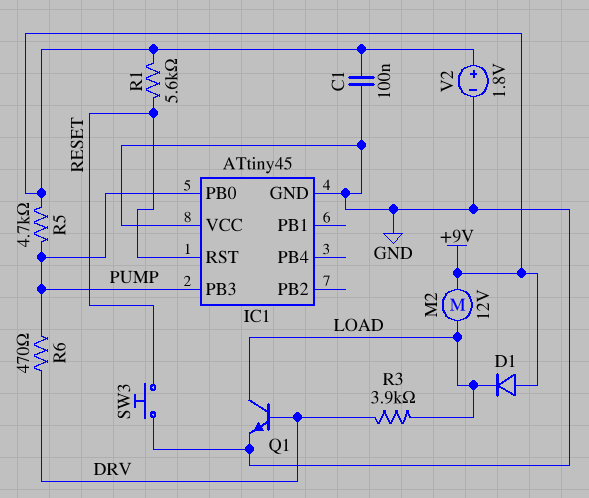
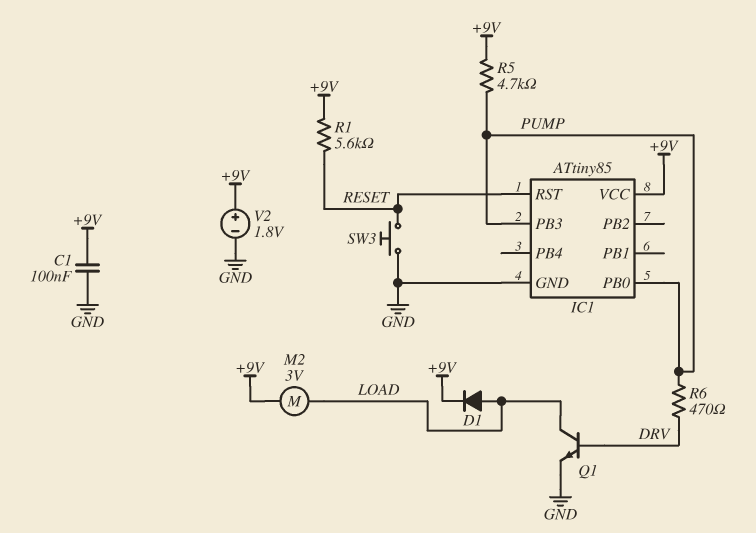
D1: diode (A +9V, K LOAD) -> diode (A LOAD, K +9V)
IC1: ATtiny45 -> ATtiny85
IC1 pin VCC: GND -> +9V
M2: motor 12V (+9V, LOAD) -> motor 3V (+9V, LOAD)
R3: 3.9k (DRV, LOAD) -> none

